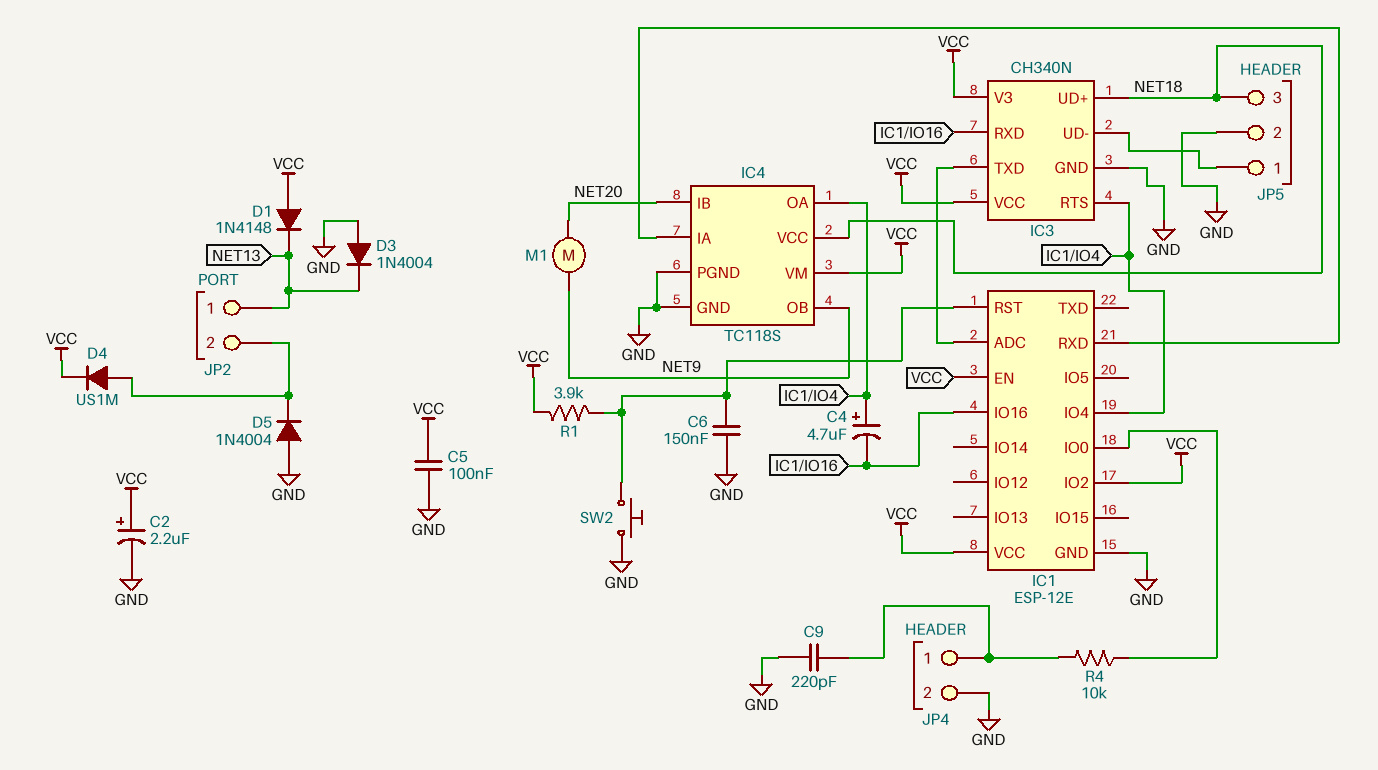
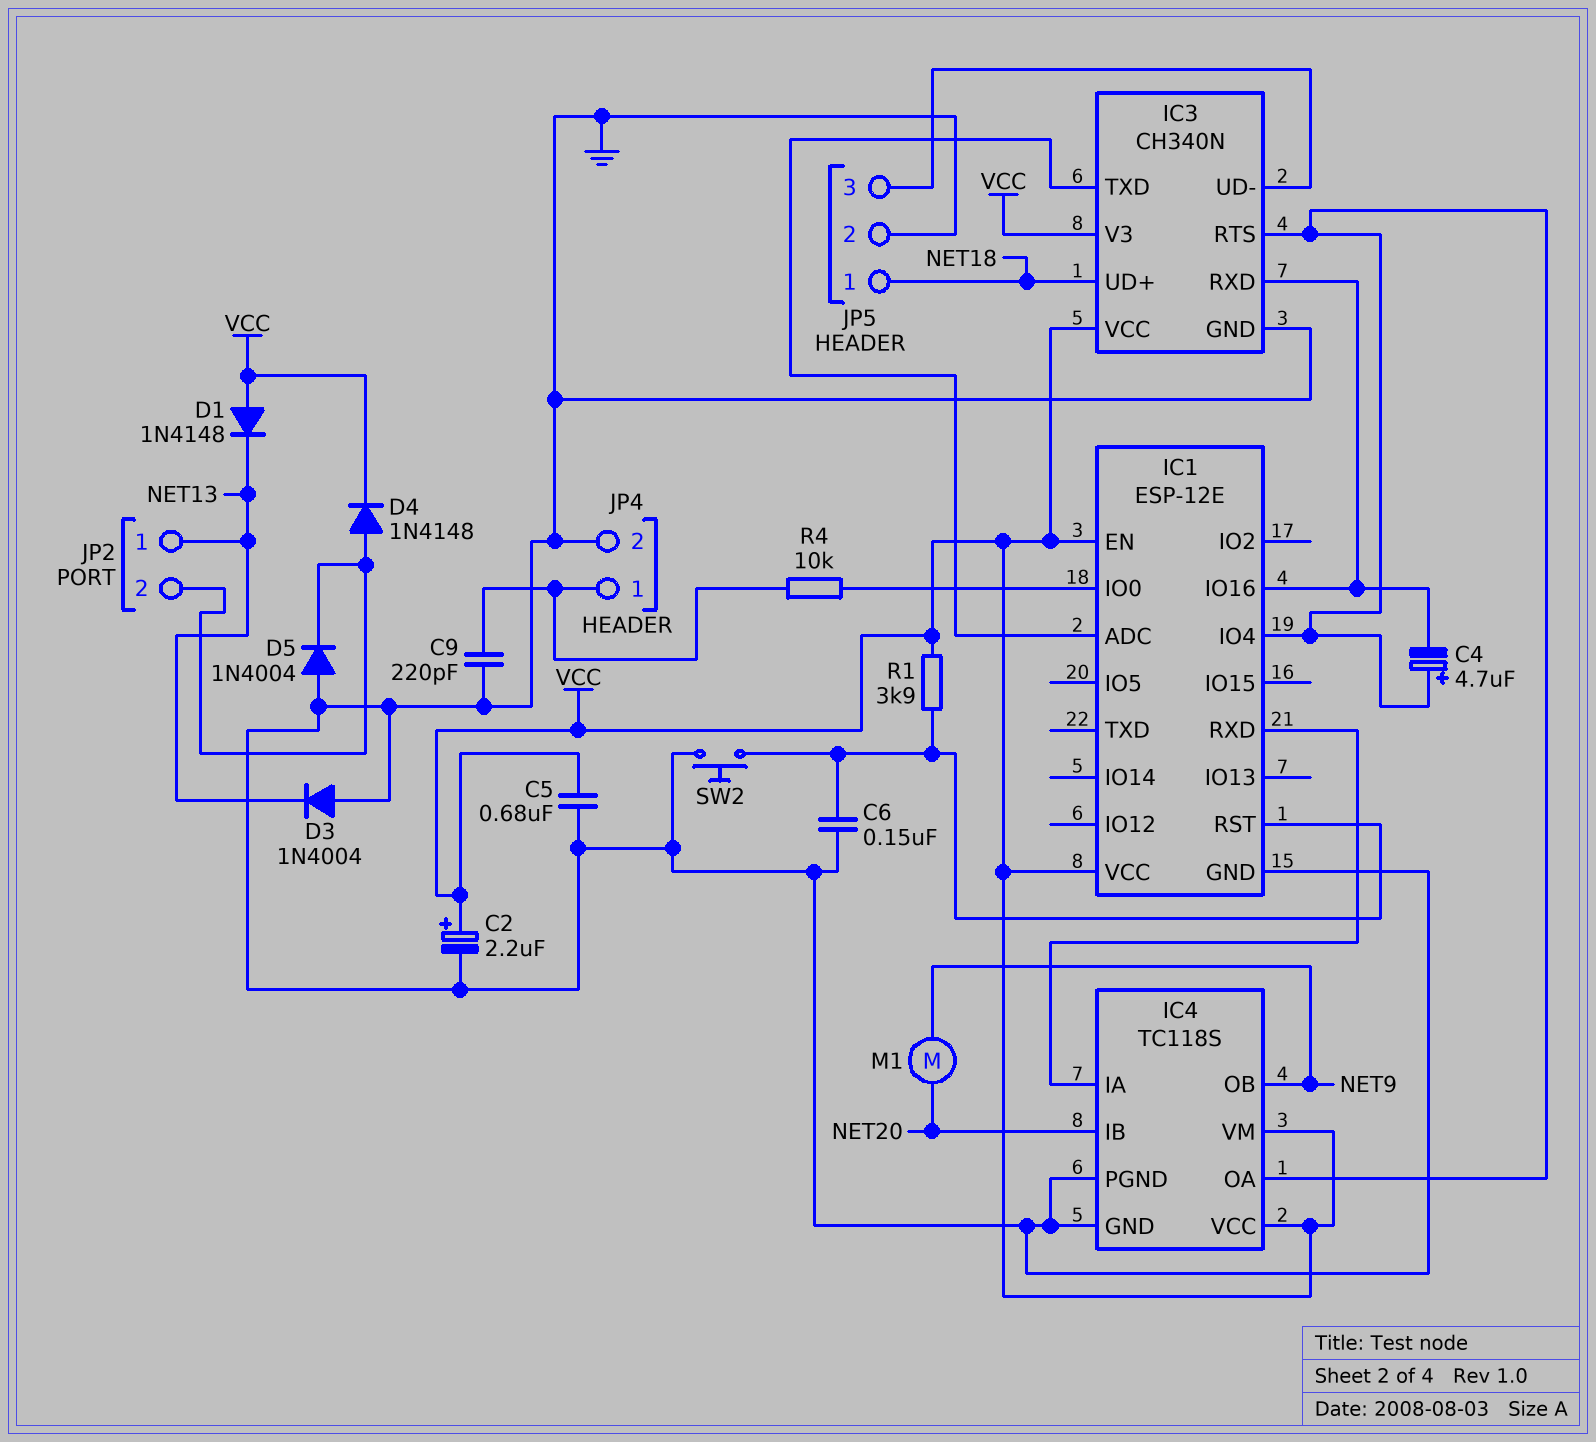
C5: 100nF (GND, VCC) -> 680nF (GND, VCC)
D4: diode US1M (A JP2/2, K VCC) -> diode 1N4148 (A JP2/2, K VCC)
IC1 pin IO2: VCC -> none
IC4 pin VCC: NET18 -> VCC
JP5 pin 1: IC3/UD- -> NET18
JP5 pin 3: NET18 -> IC3/UD-

